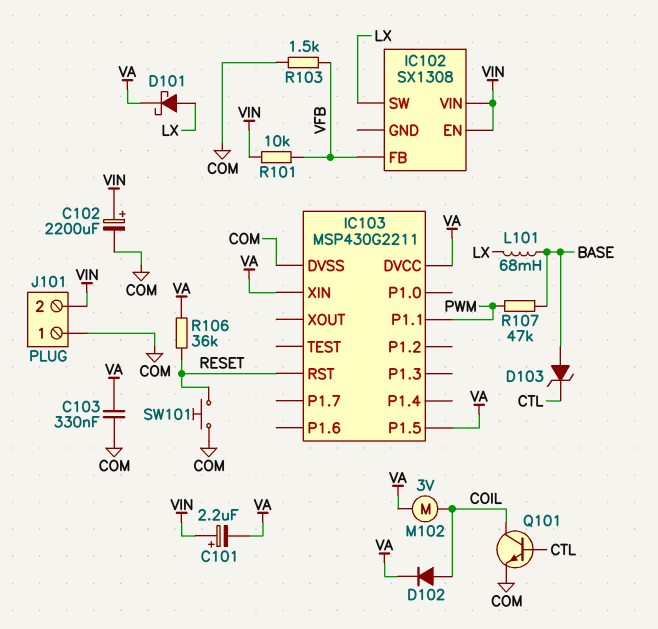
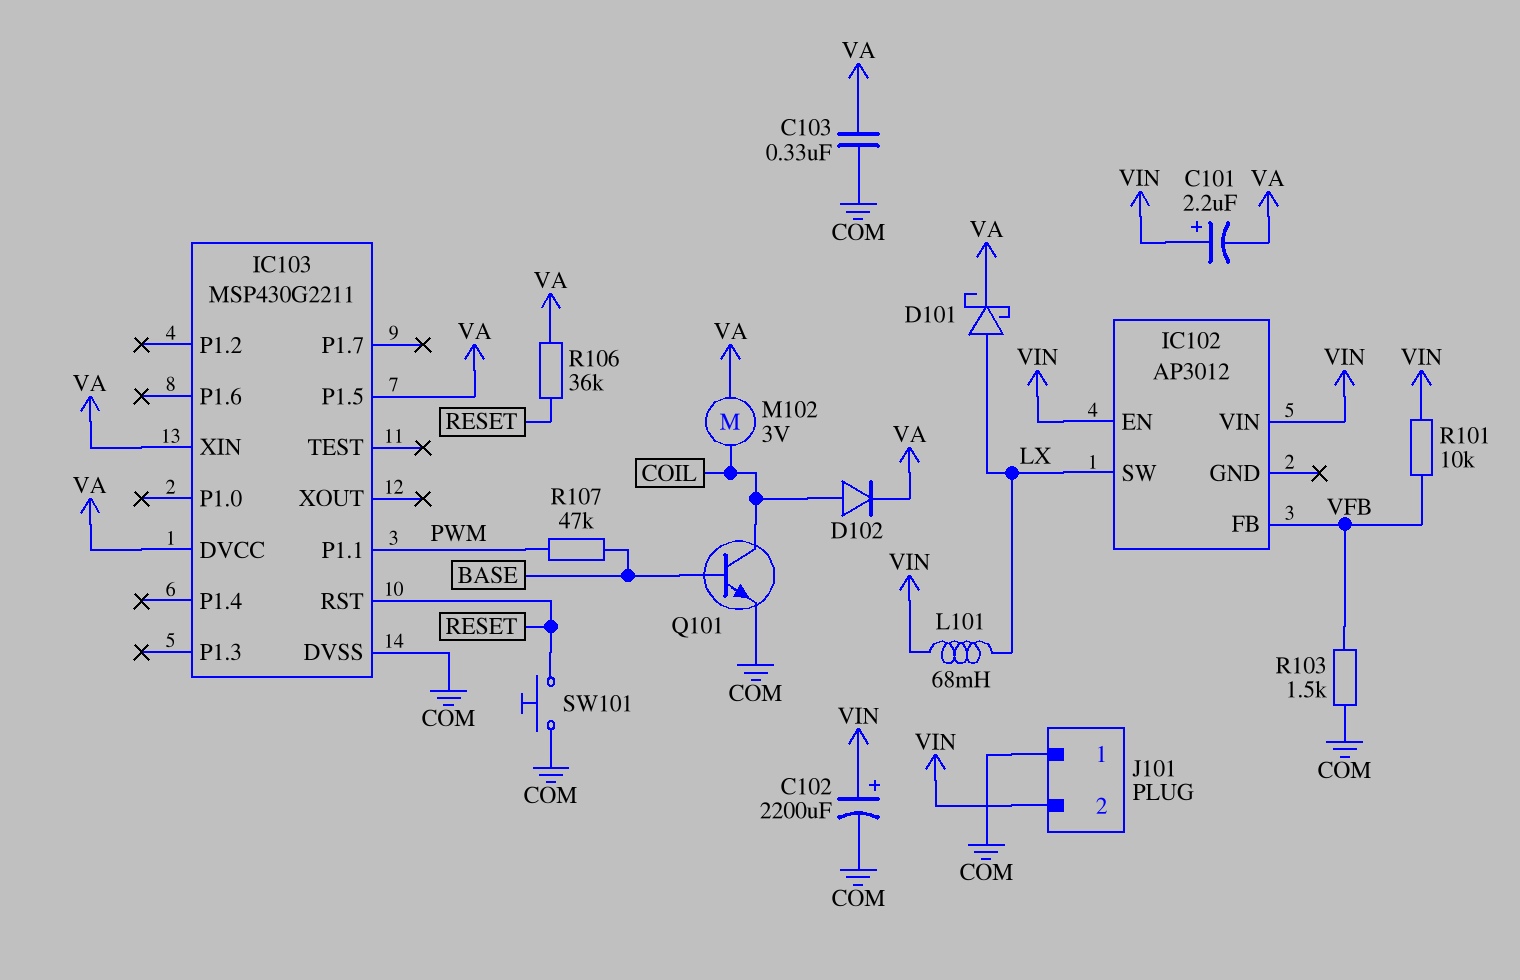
D103: zener (A BASE, K CTL) -> none
IC102: SX1308 -> AP3012
L101: 68mH (BASE, LX) -> 68mH (LX, VIN)
Q101: NPN (B CTL, C COIL, E COM) -> NPN (B BASE, C COIL, E COM)

